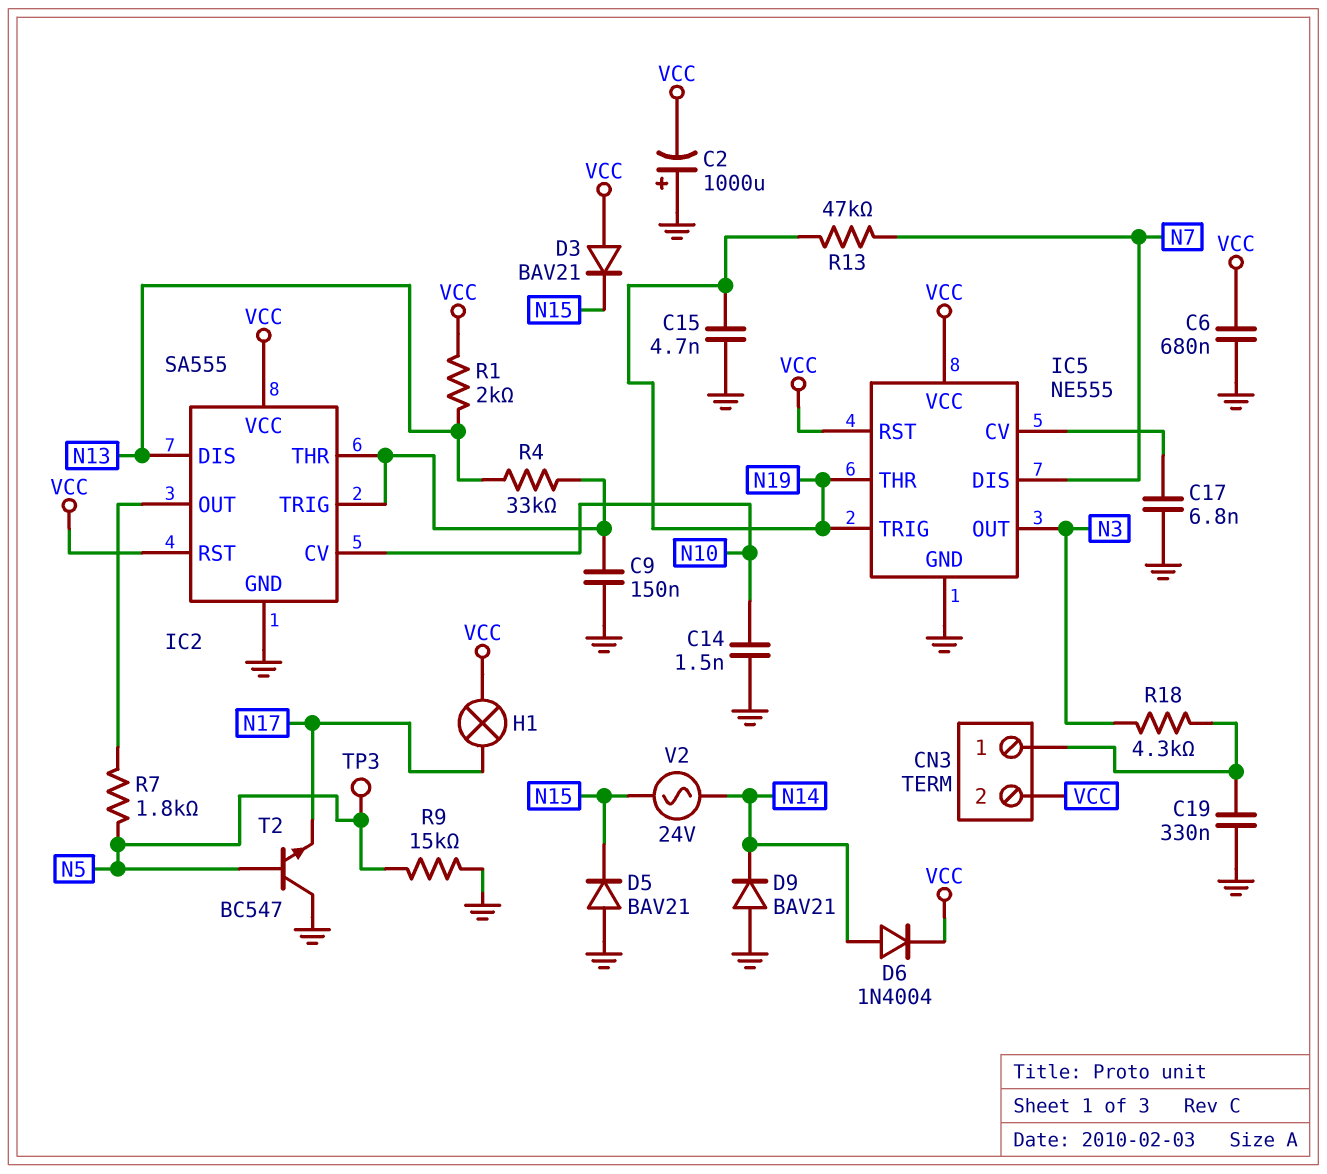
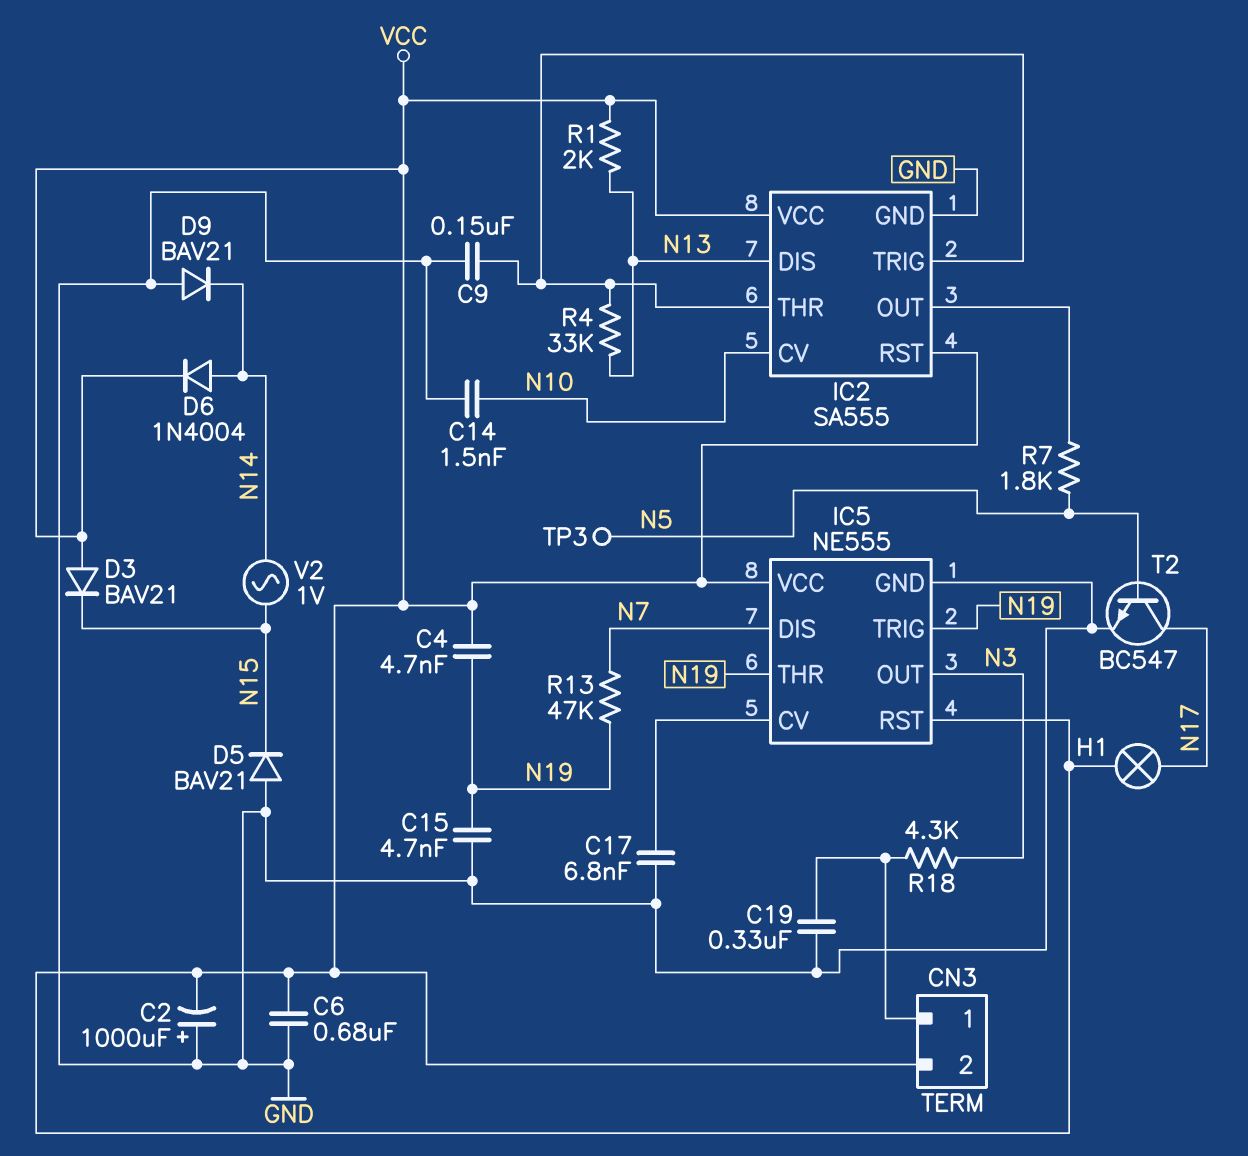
C4: none -> 4.7nF (N19, VCC)
R9: 15k (GND, N5) -> none
T2: NPN BC547 (B N5, C GND, E N17) -> NPN BC547 (B N5, C N17, E GND)
V2: AC 24V (N14, N15) -> AC 1V (N14, N15)

